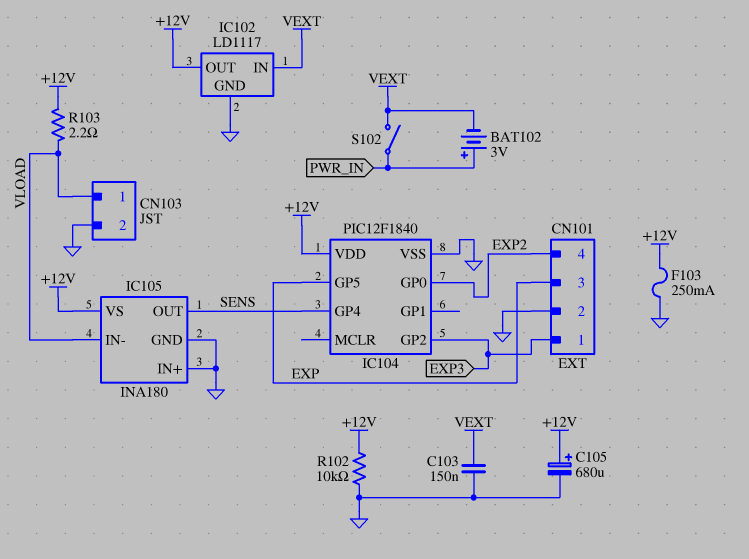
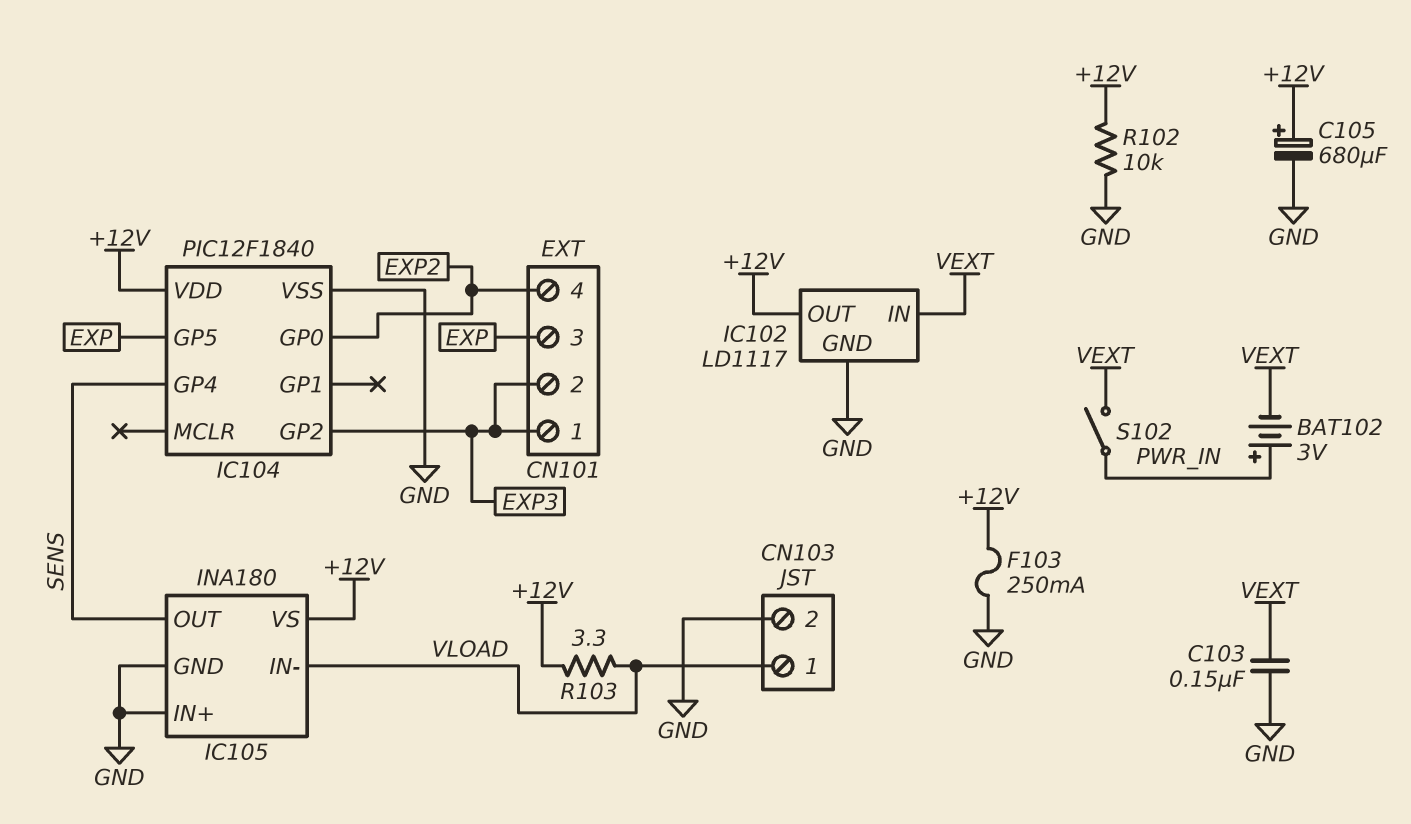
CN101 pin 2: GND -> EXP3
R103: 2.2 (+12V, VLOAD) -> 3.3 (+12V, VLOAD)

